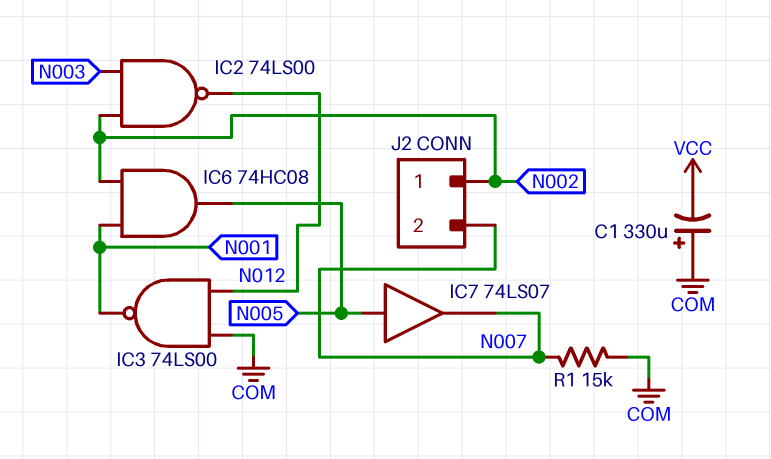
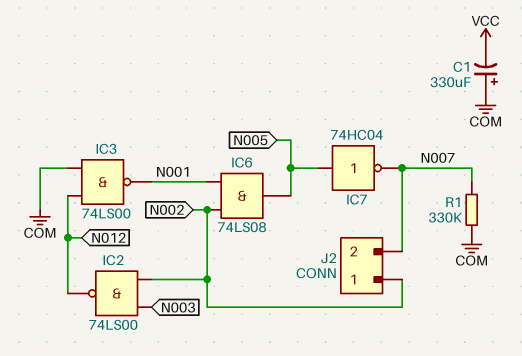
IC6: AND 74HC08 (in N001, in N002, out N005) -> AND 74LS08 (in N001, in N002, out N005)
IC7: buffer 74LS07 (in N005, out N007) -> NOT 74HC04 (in N005, out N007)
R1: 15k (COM, N007) -> 330k (COM, N007)

